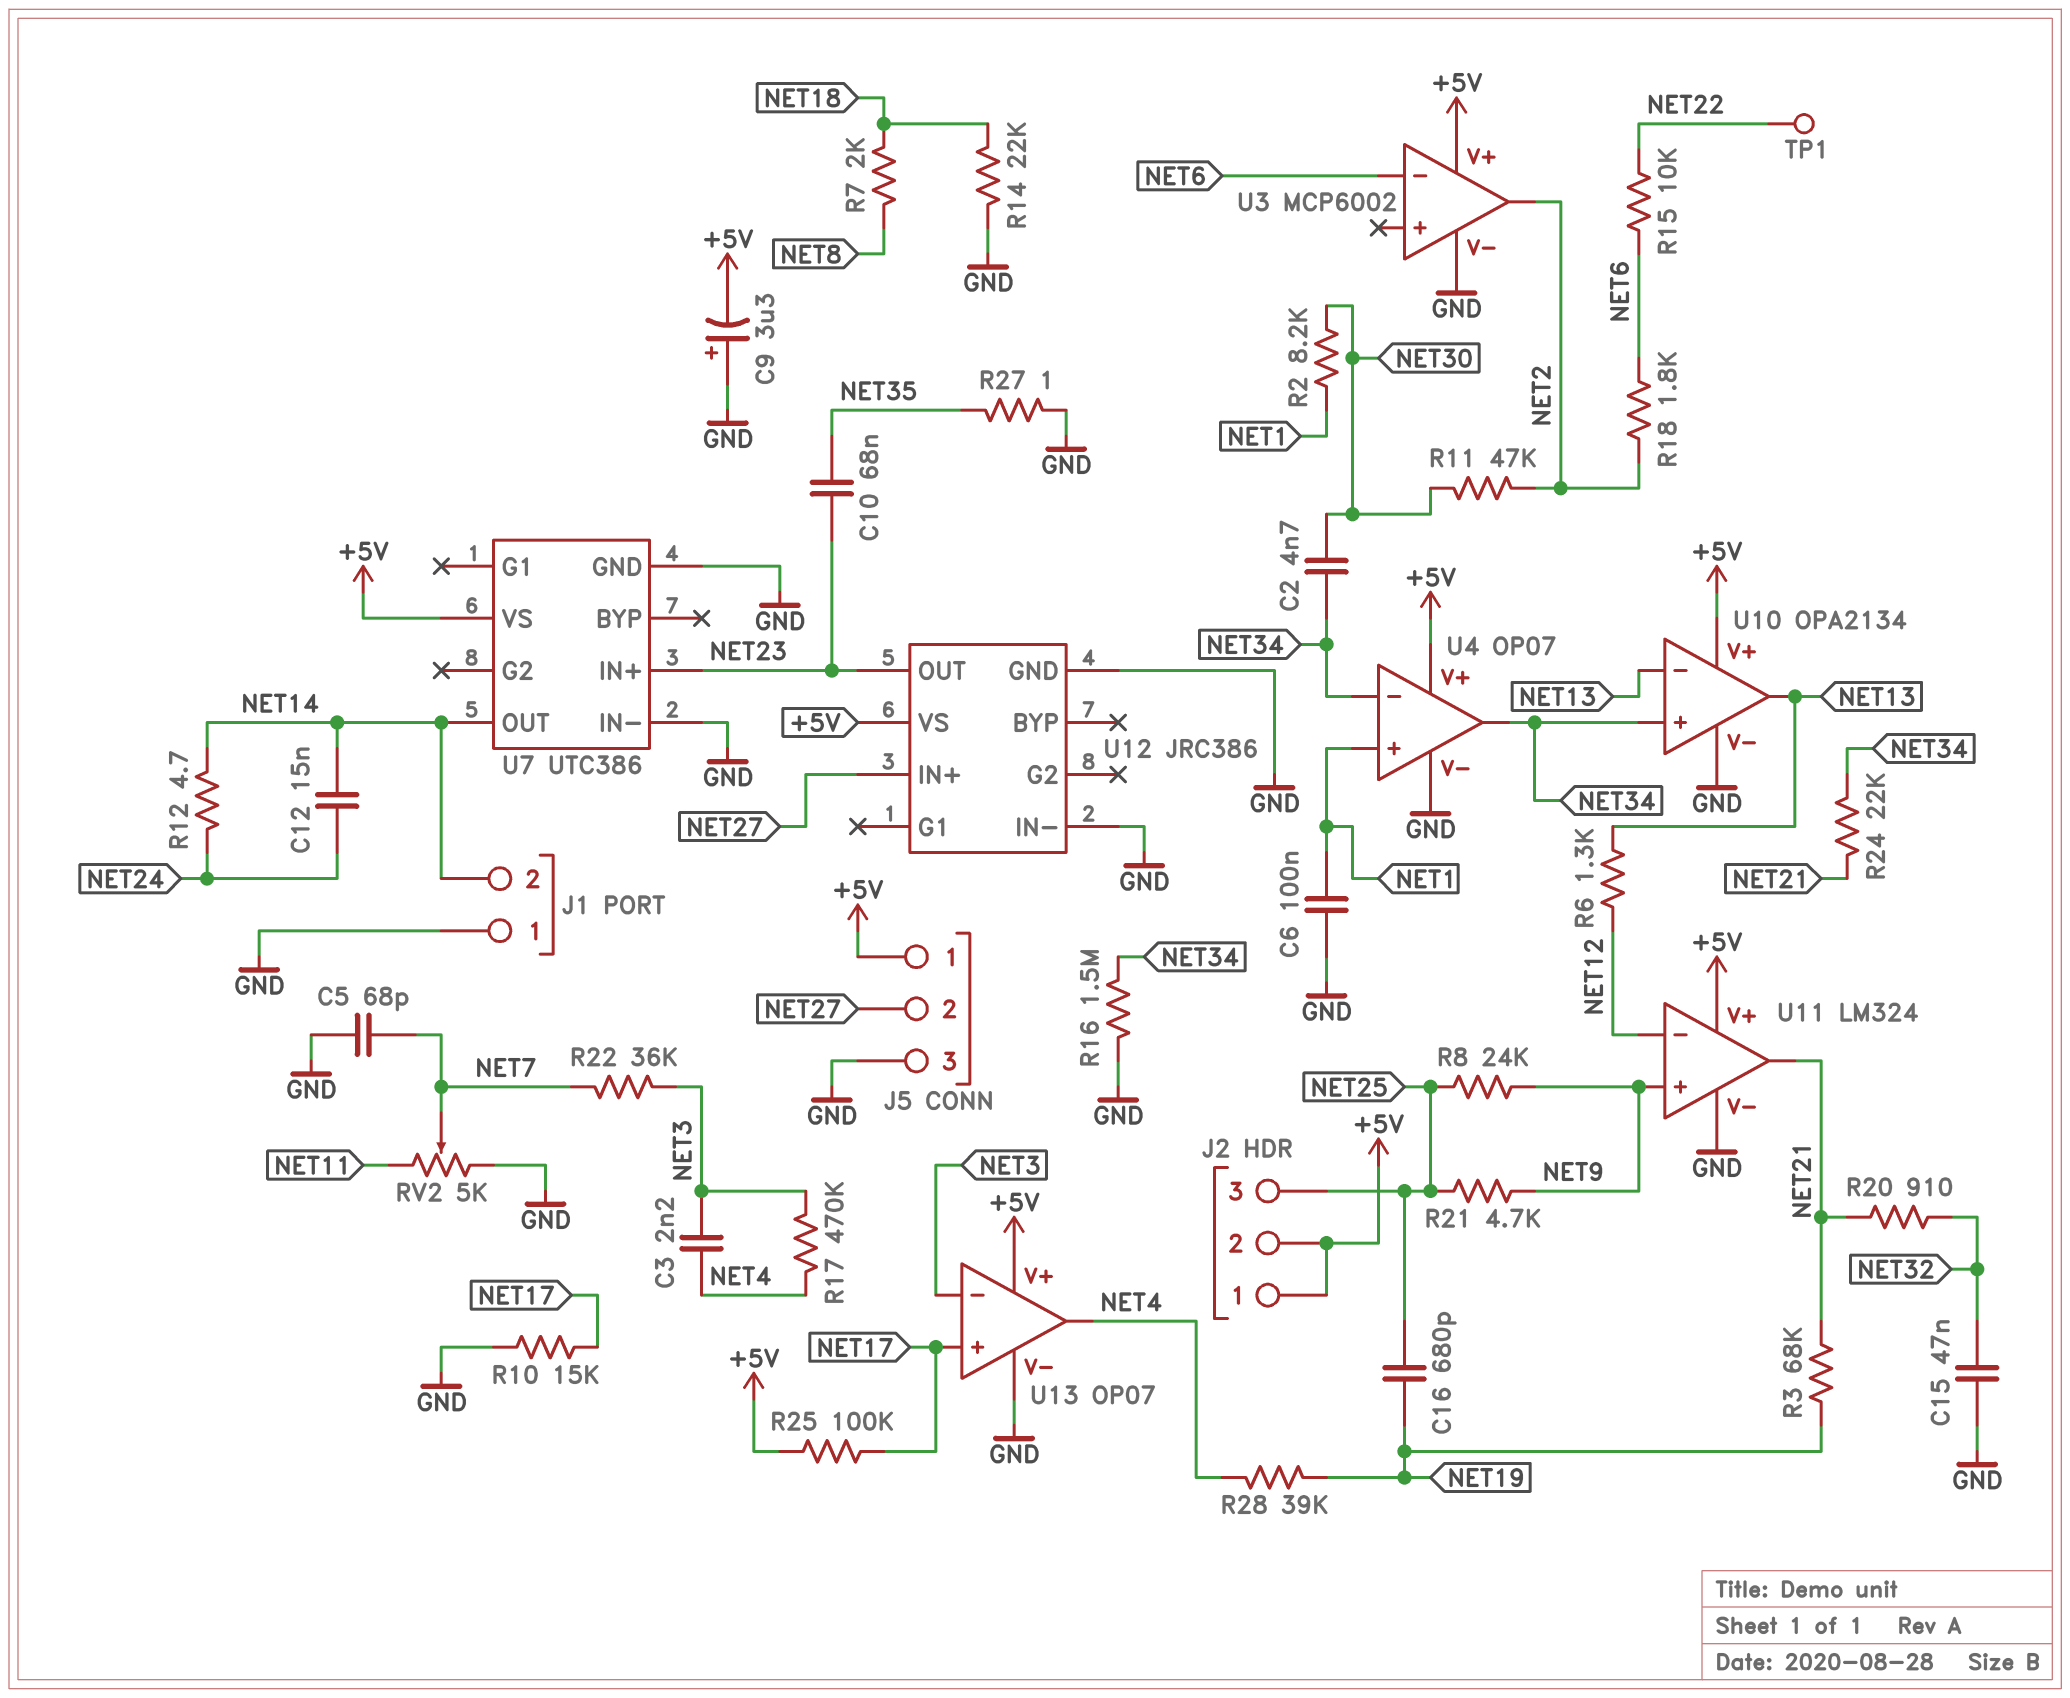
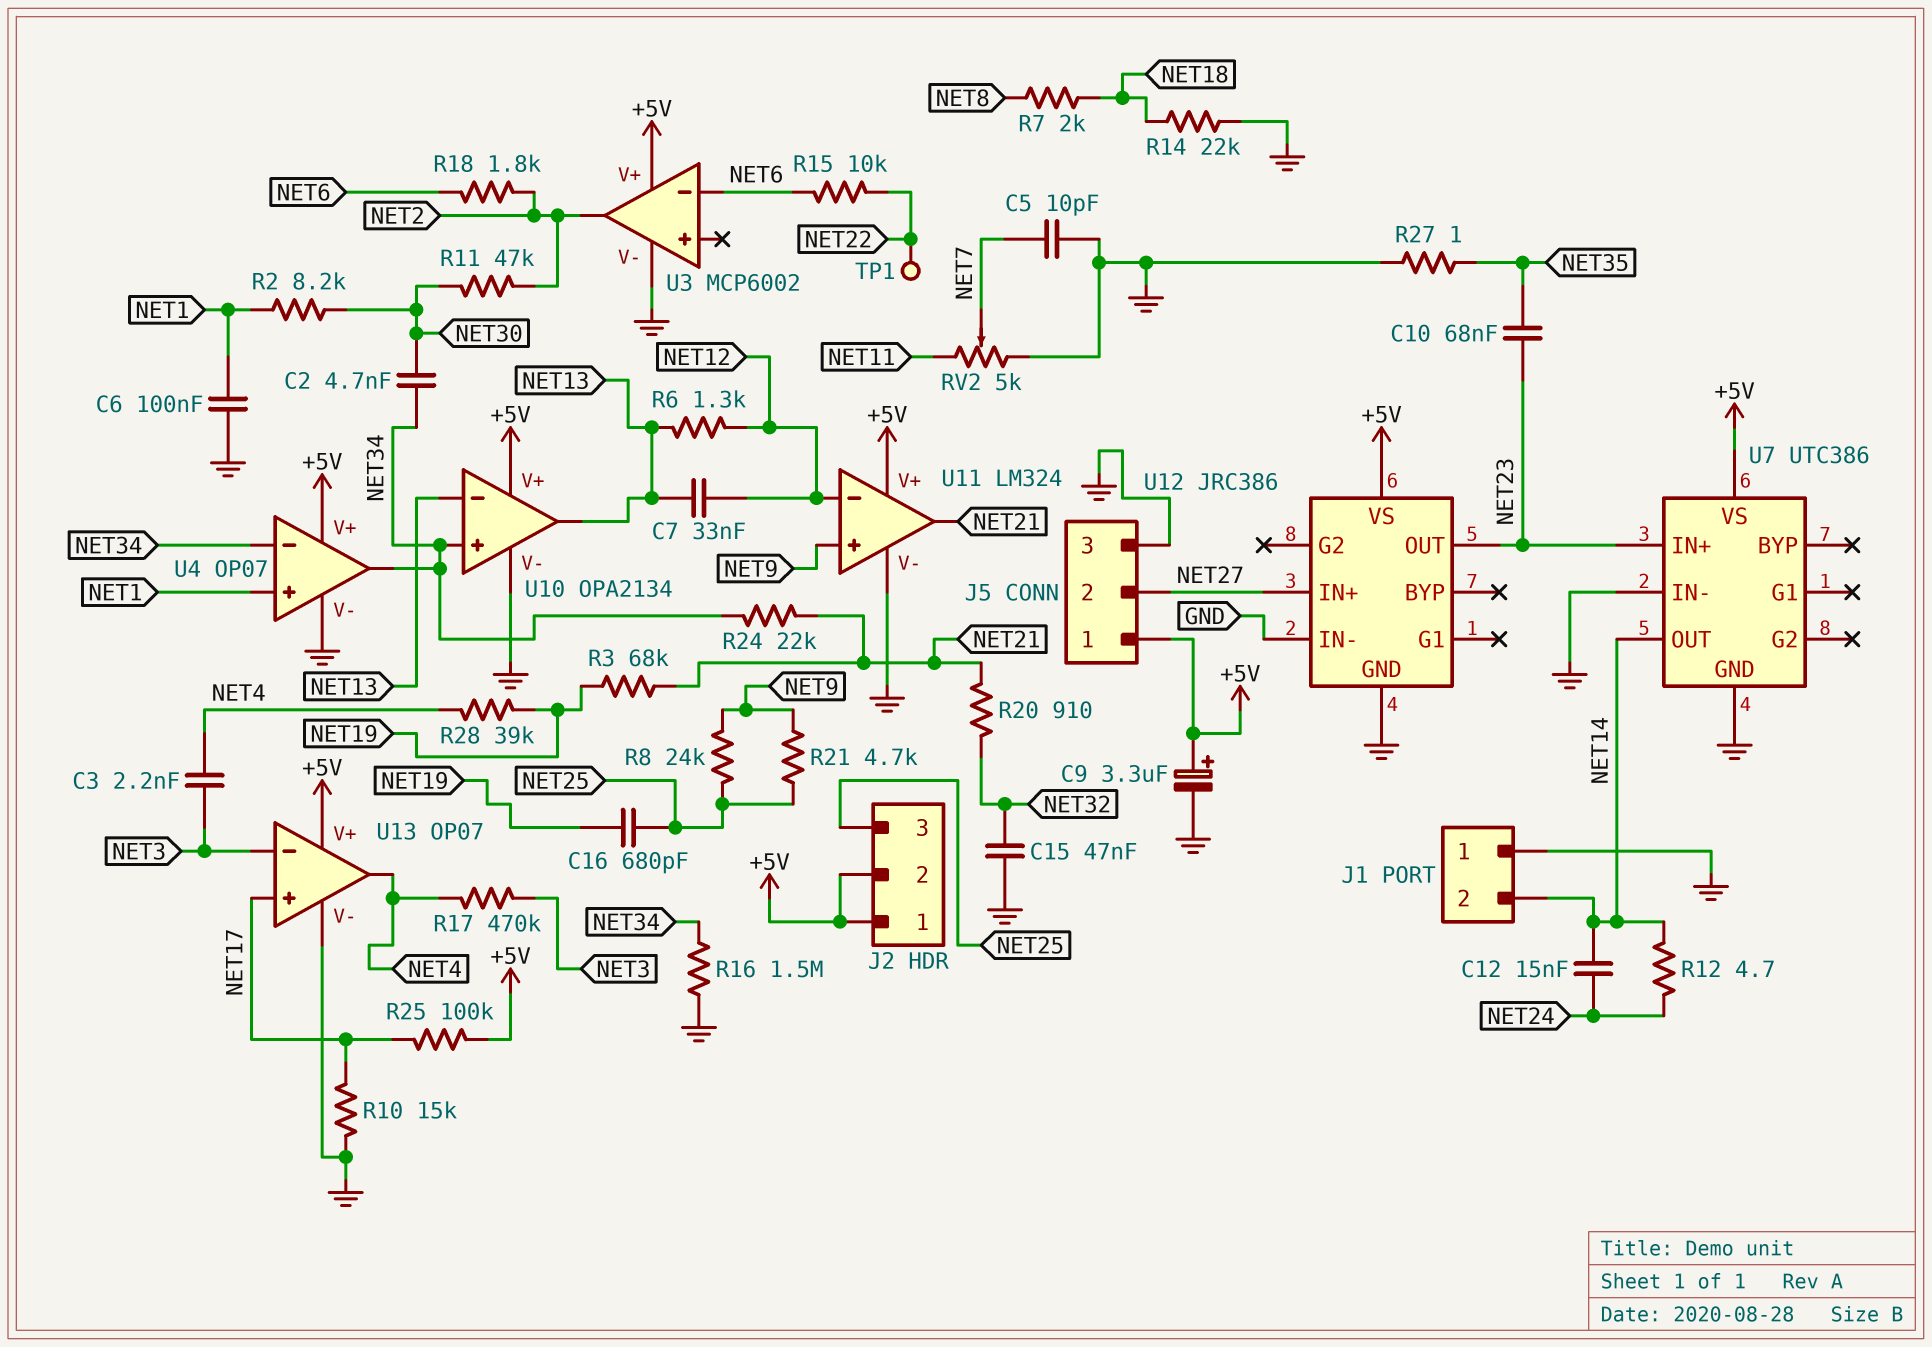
C5: 68pF (GND, NET7) -> 10pF (GND, NET7)
C7: none -> 33nF (NET12, NET13)
C9: 3.3uF (plus GND, minus +5V) -> 3.3uF (plus +5V, minus GND)
R22: 36k (NET3, NET7) -> none

